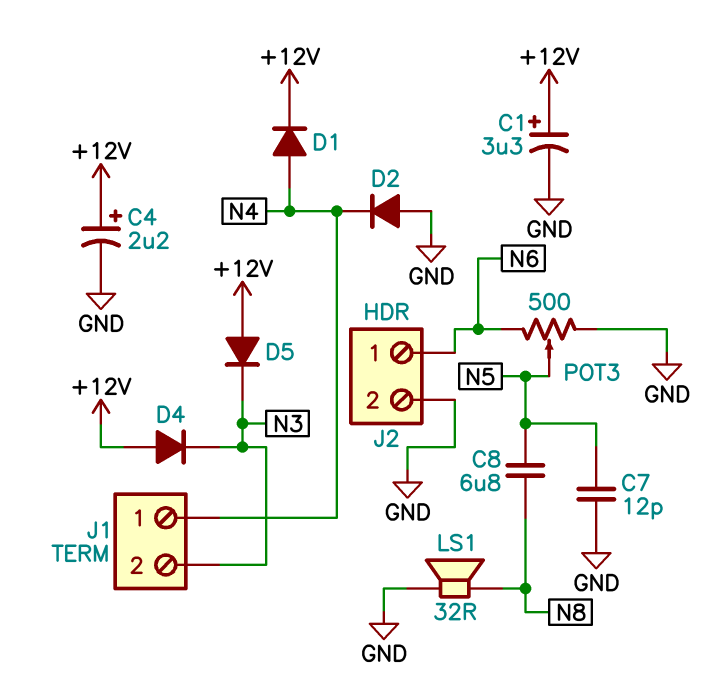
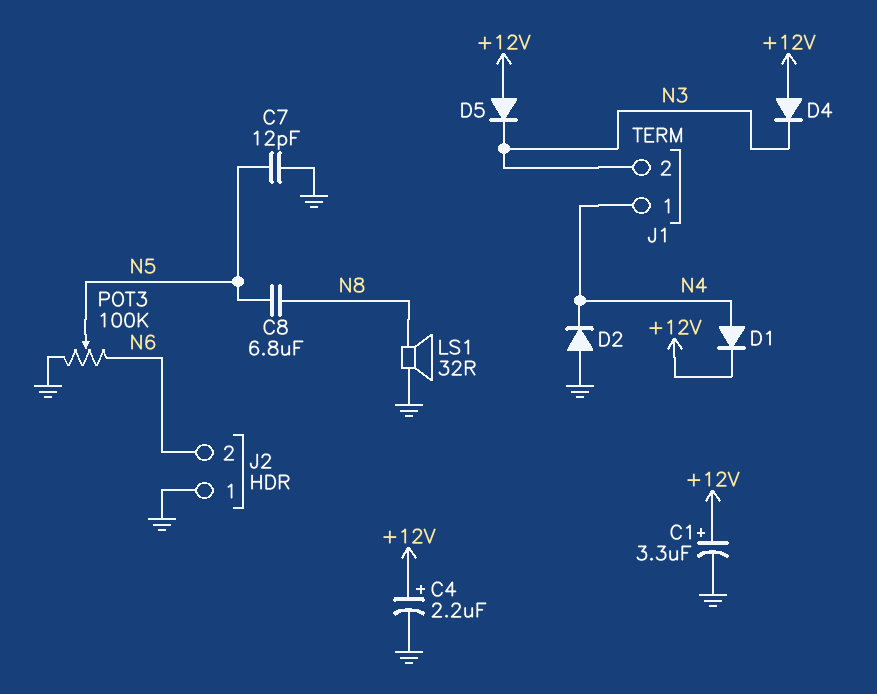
J2 pin 1: N6 -> GND
J2 pin 2: GND -> N6
POT3: 500 (GND, N6, wiper N5) -> 100k (GND, N6, wiper N5)

